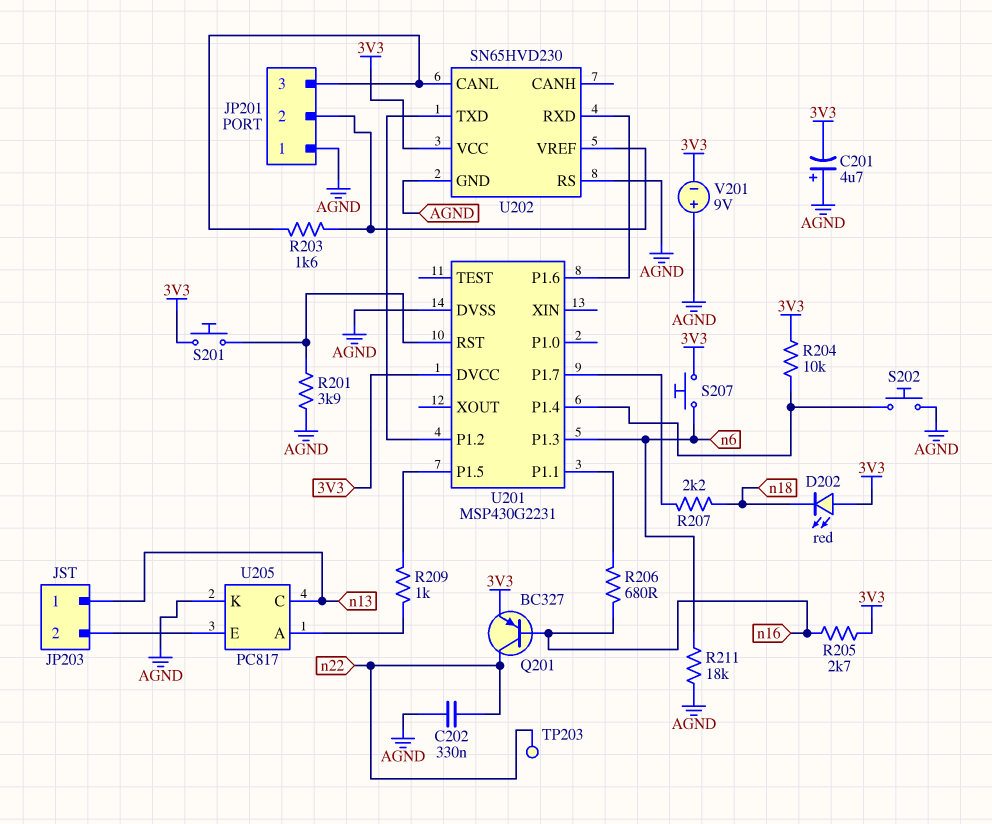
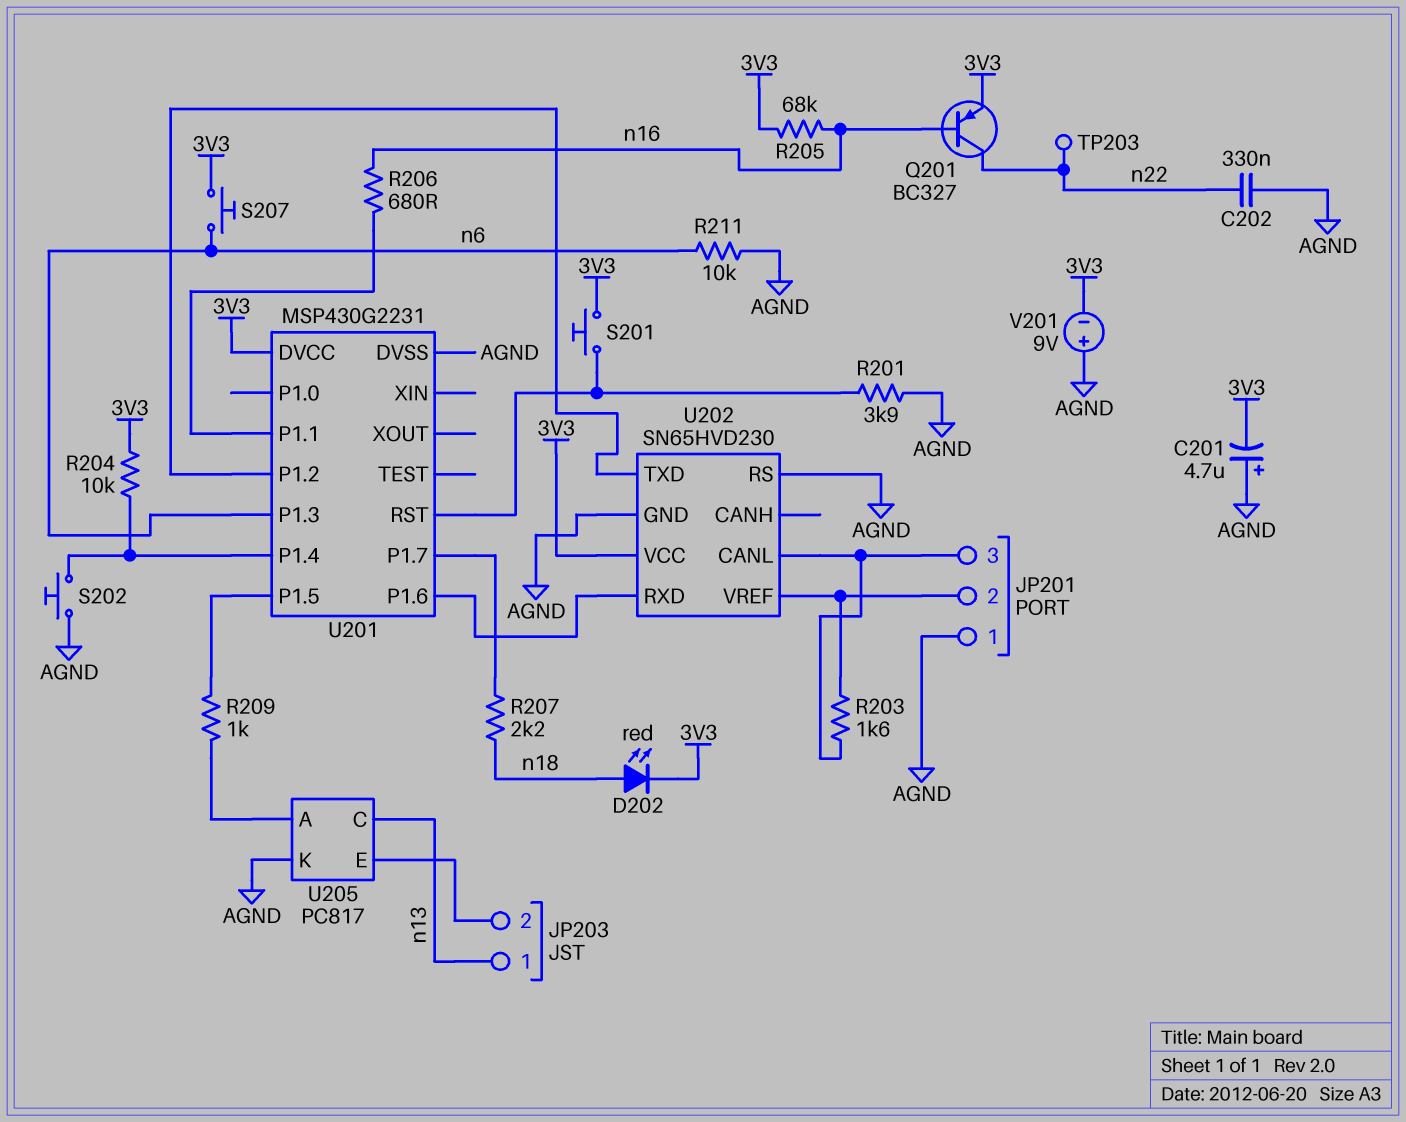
D202: LED red (A 3V3, K n18) -> LED red (A n18, K 3V3)
R205: 2.7k (3V3, n16) -> 68k (3V3, n16)
R211: 18k (AGND, n6) -> 10k (AGND, n6)

